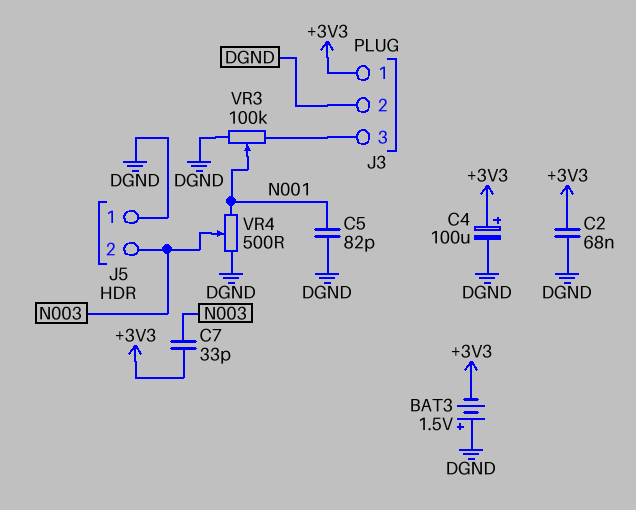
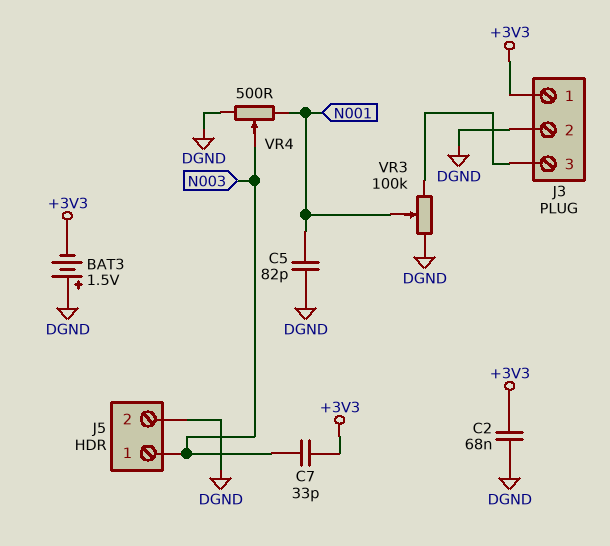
C4: 100uF (plus +3V3, minus DGND) -> none
J5 pin 1: DGND -> N003
J5 pin 2: N003 -> DGND

